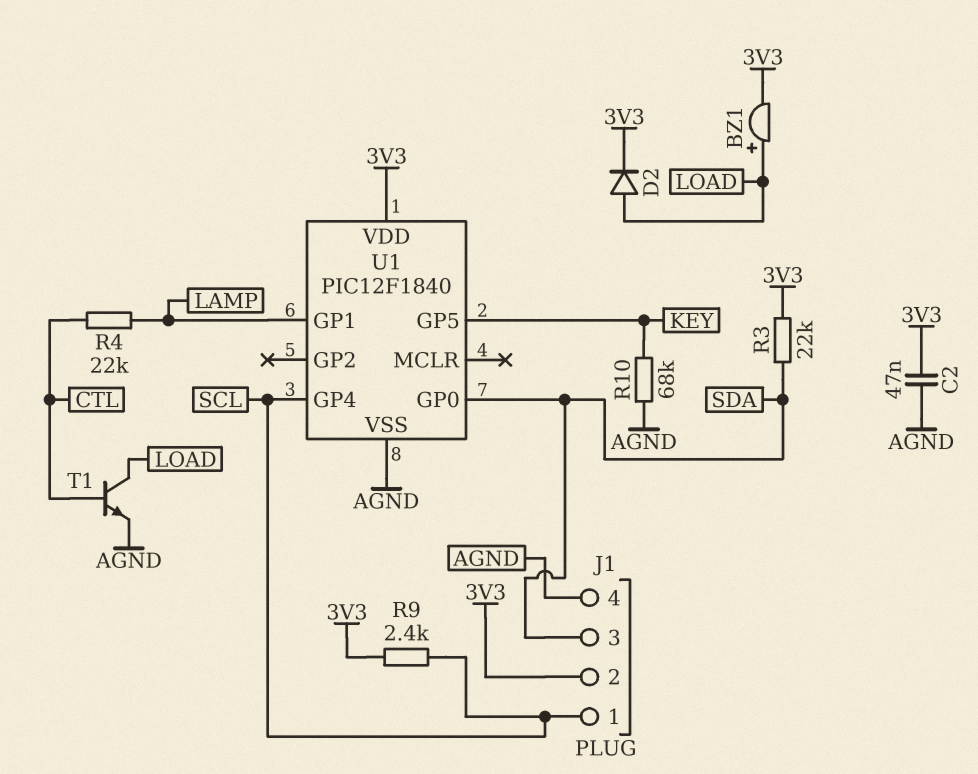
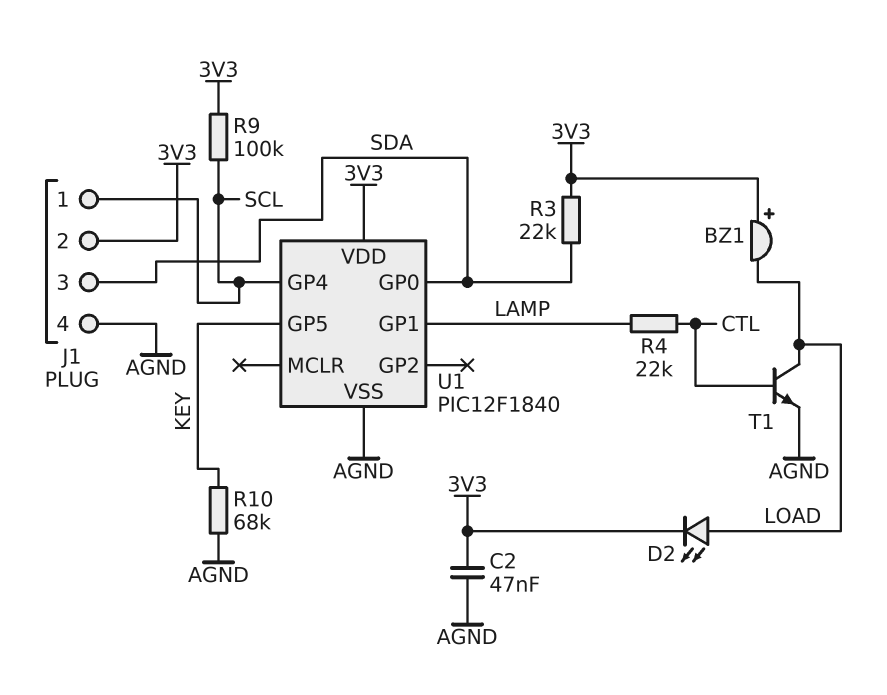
BZ1: buzzer (plus LOAD, minus 3V3) -> buzzer (plus 3V3, minus LOAD)
D2: diode (A LOAD, K 3V3) -> LED (A LOAD, K 3V3)
R9: 2.4k (3V3, SCL) -> 100k (3V3, SCL)

